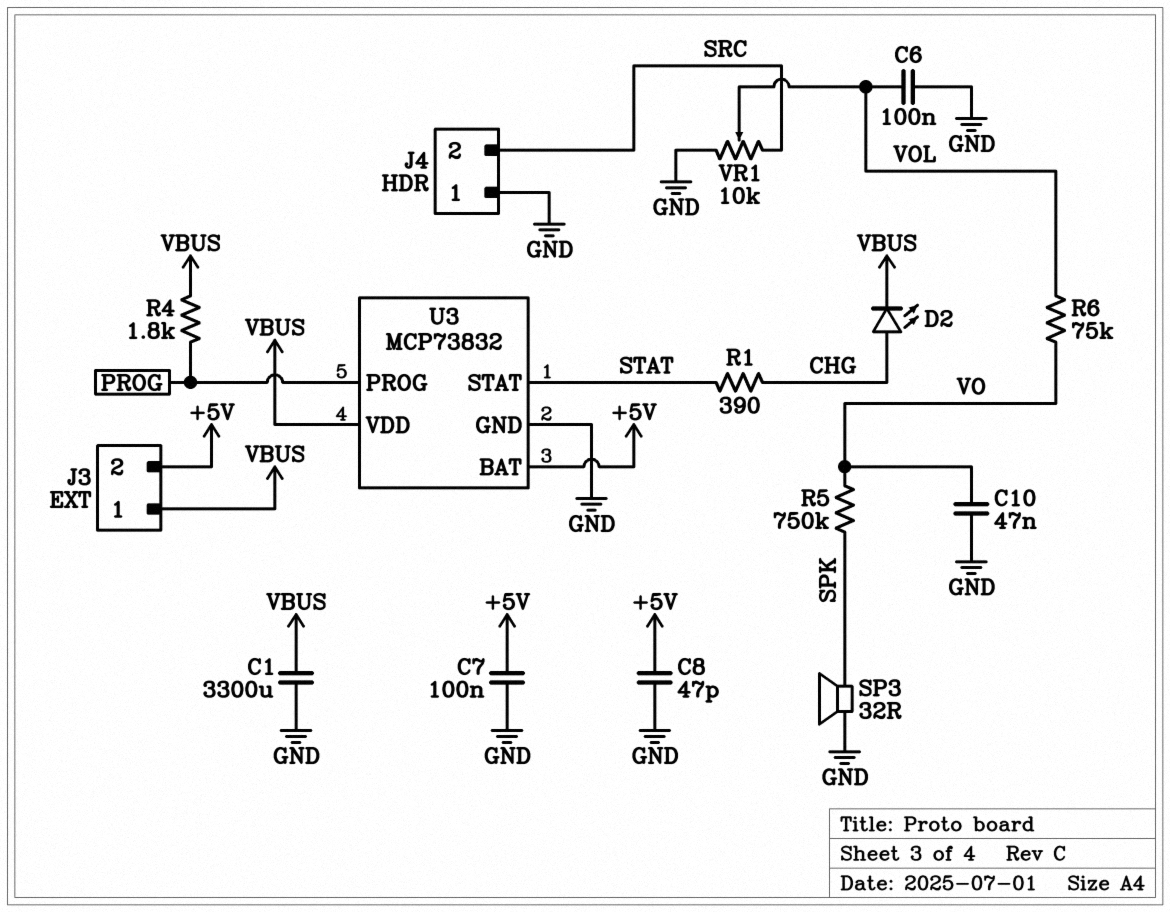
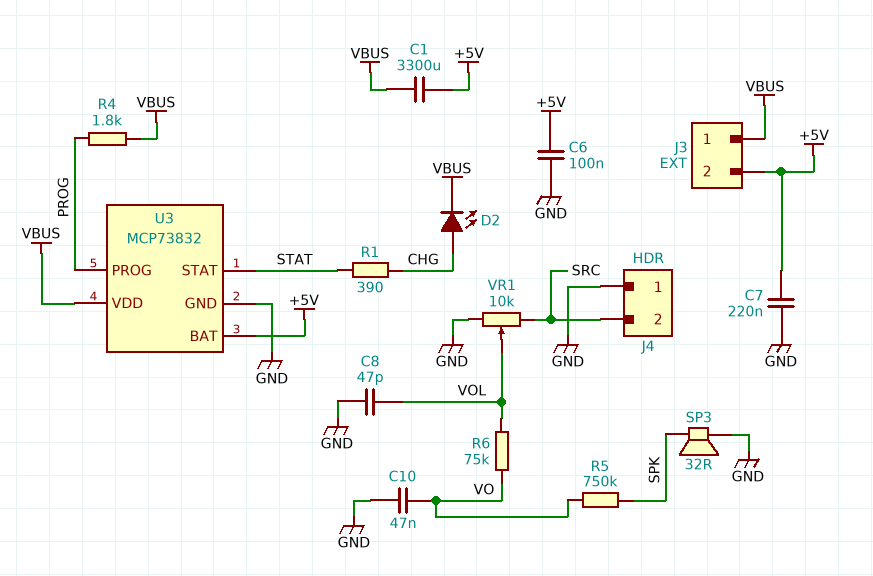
C1: 3300uF (GND, VBUS) -> 3300uF (+5V, VBUS)
C6: 100nF (GND, VOL) -> 100nF (+5V, GND)
C7: 100nF (+5V, GND) -> 220nF (+5V, GND)
C8: 47pF (+5V, GND) -> 47pF (GND, VOL)

